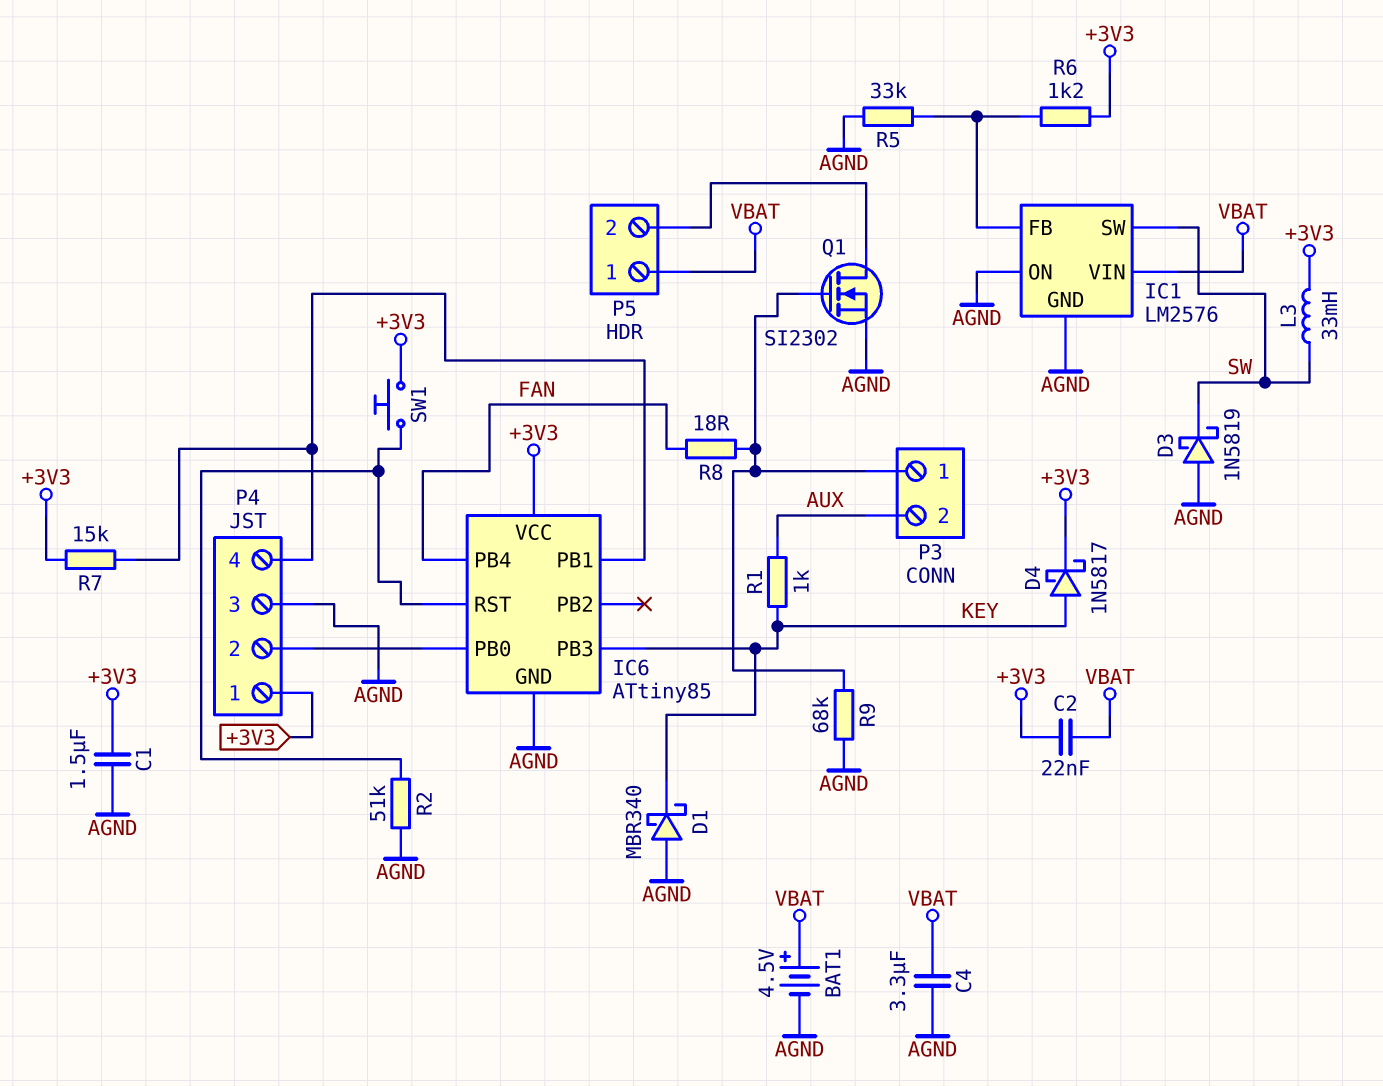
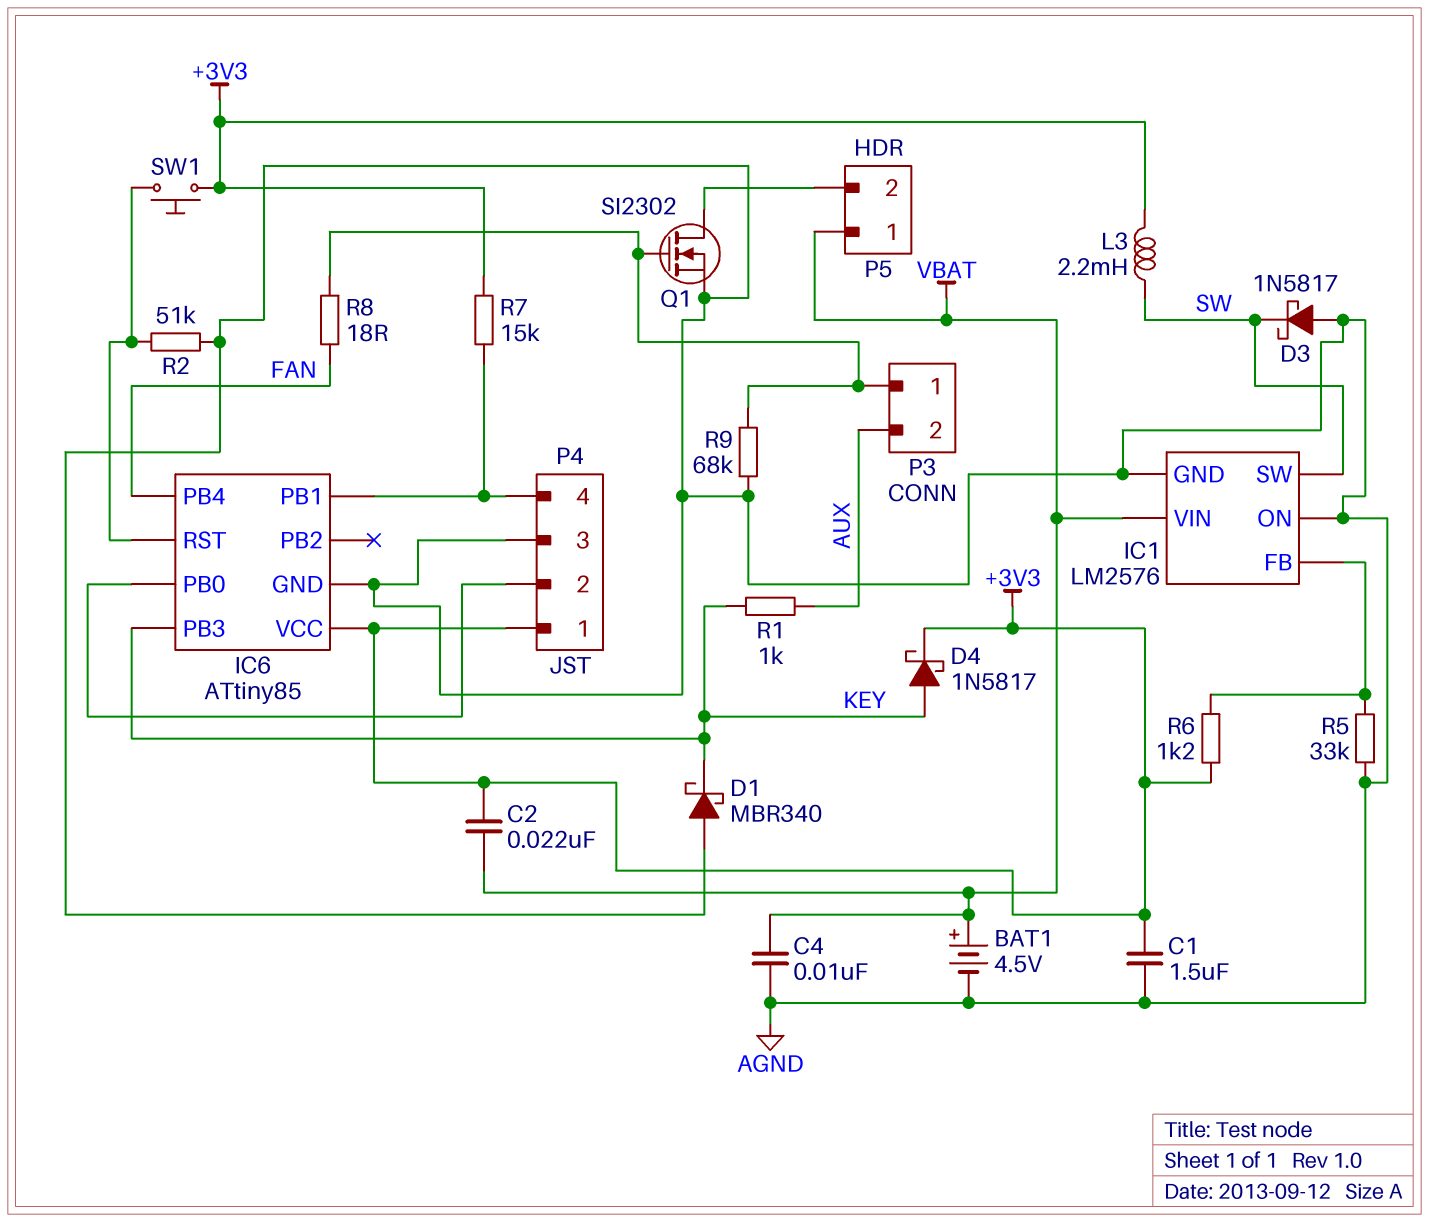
C4: 3.3uF (AGND, VBAT) -> 10nF (AGND, VBAT)
D3: schottky 1N5819 (A AGND, K SW) -> schottky 1N5817 (A AGND, K SW)
L3: 33mH (+3V3, SW) -> 2.2mH (+3V3, SW)

